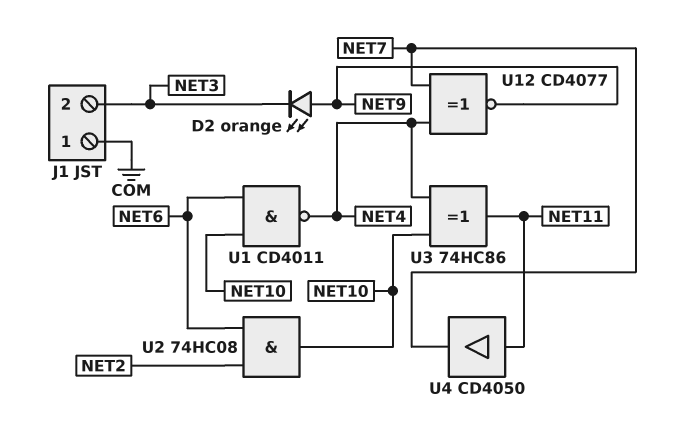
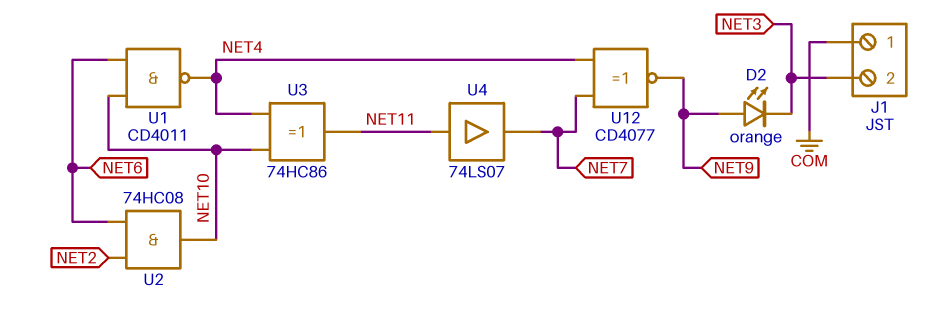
U4: buffer CD4050 (in NET11, out NET7) -> buffer 74LS07 (in NET11, out NET7)

